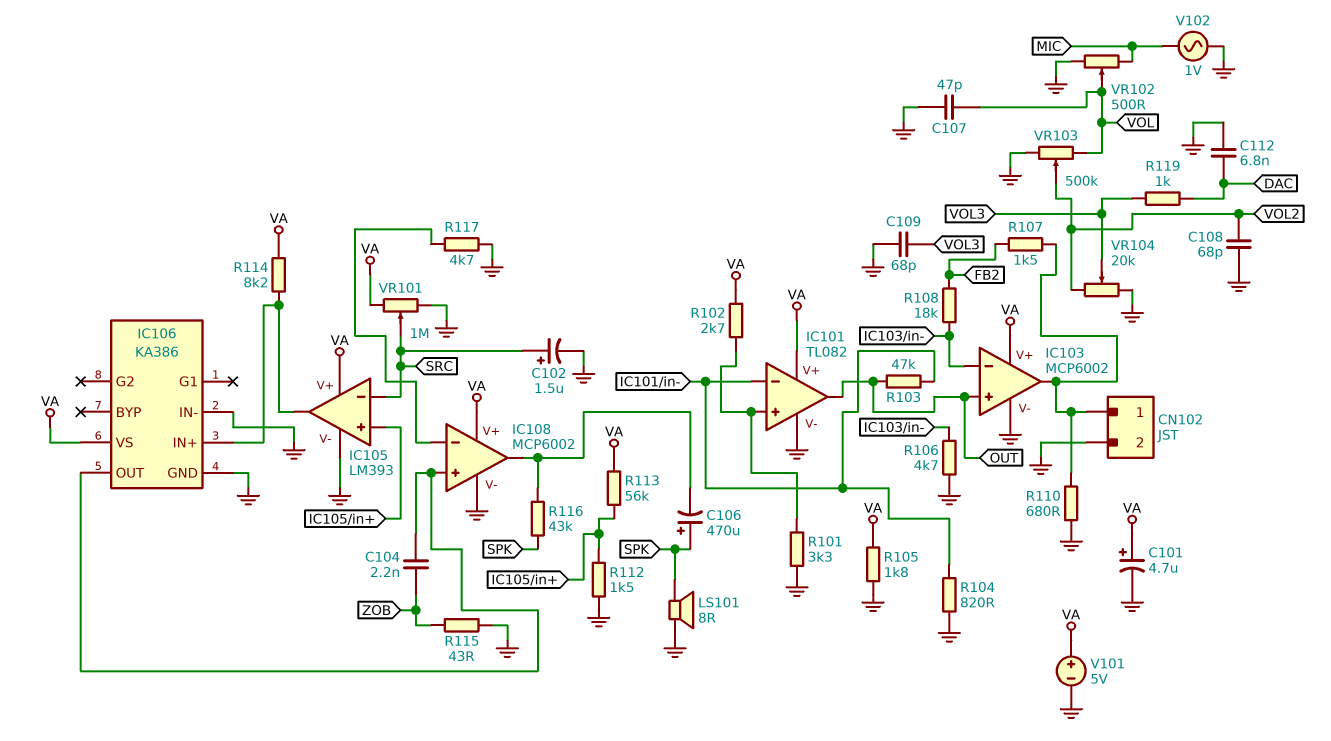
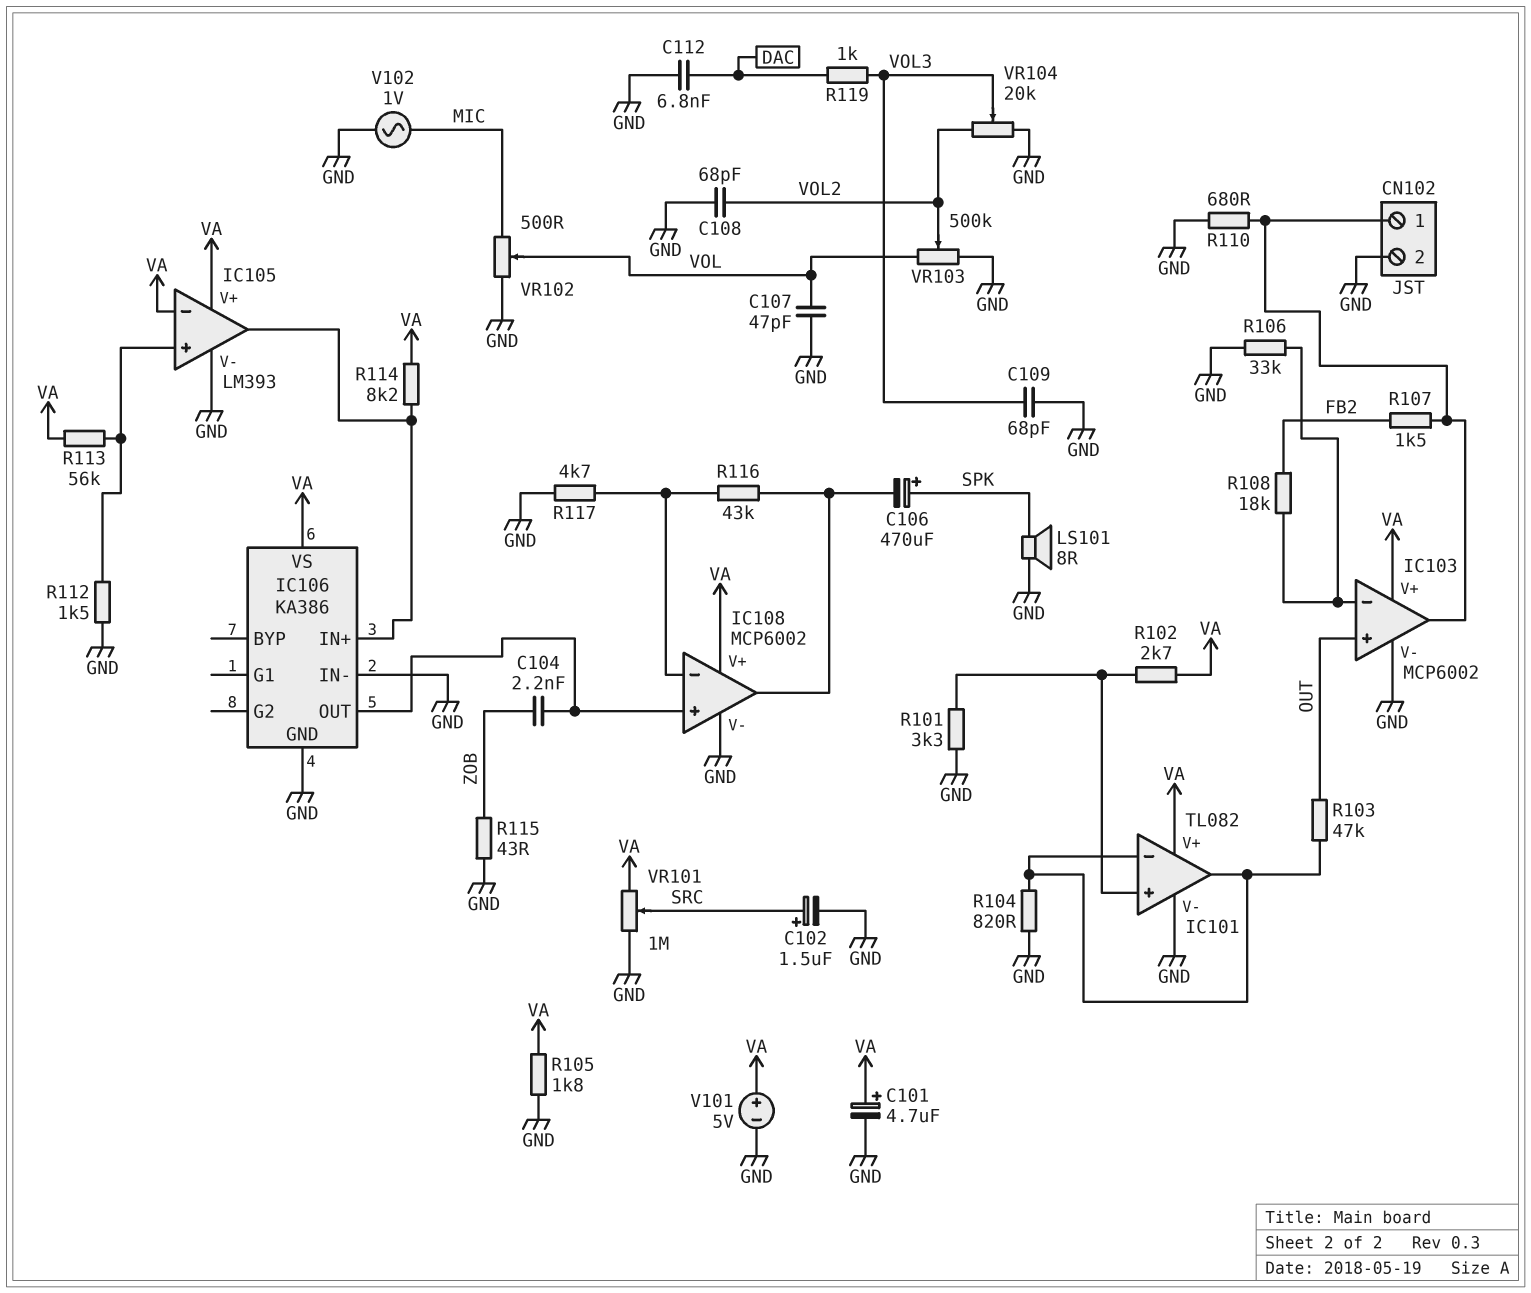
IC101 pin out: OUT -> IC101/in-
IC105 pin in-: SRC -> VA
R106: 4.7k (GND, IC103/in-) -> 33k (GND, IC103/in-)
R116: 43k (IC108/out, SPK) -> 43k (IC108/in-, IC108/out)

